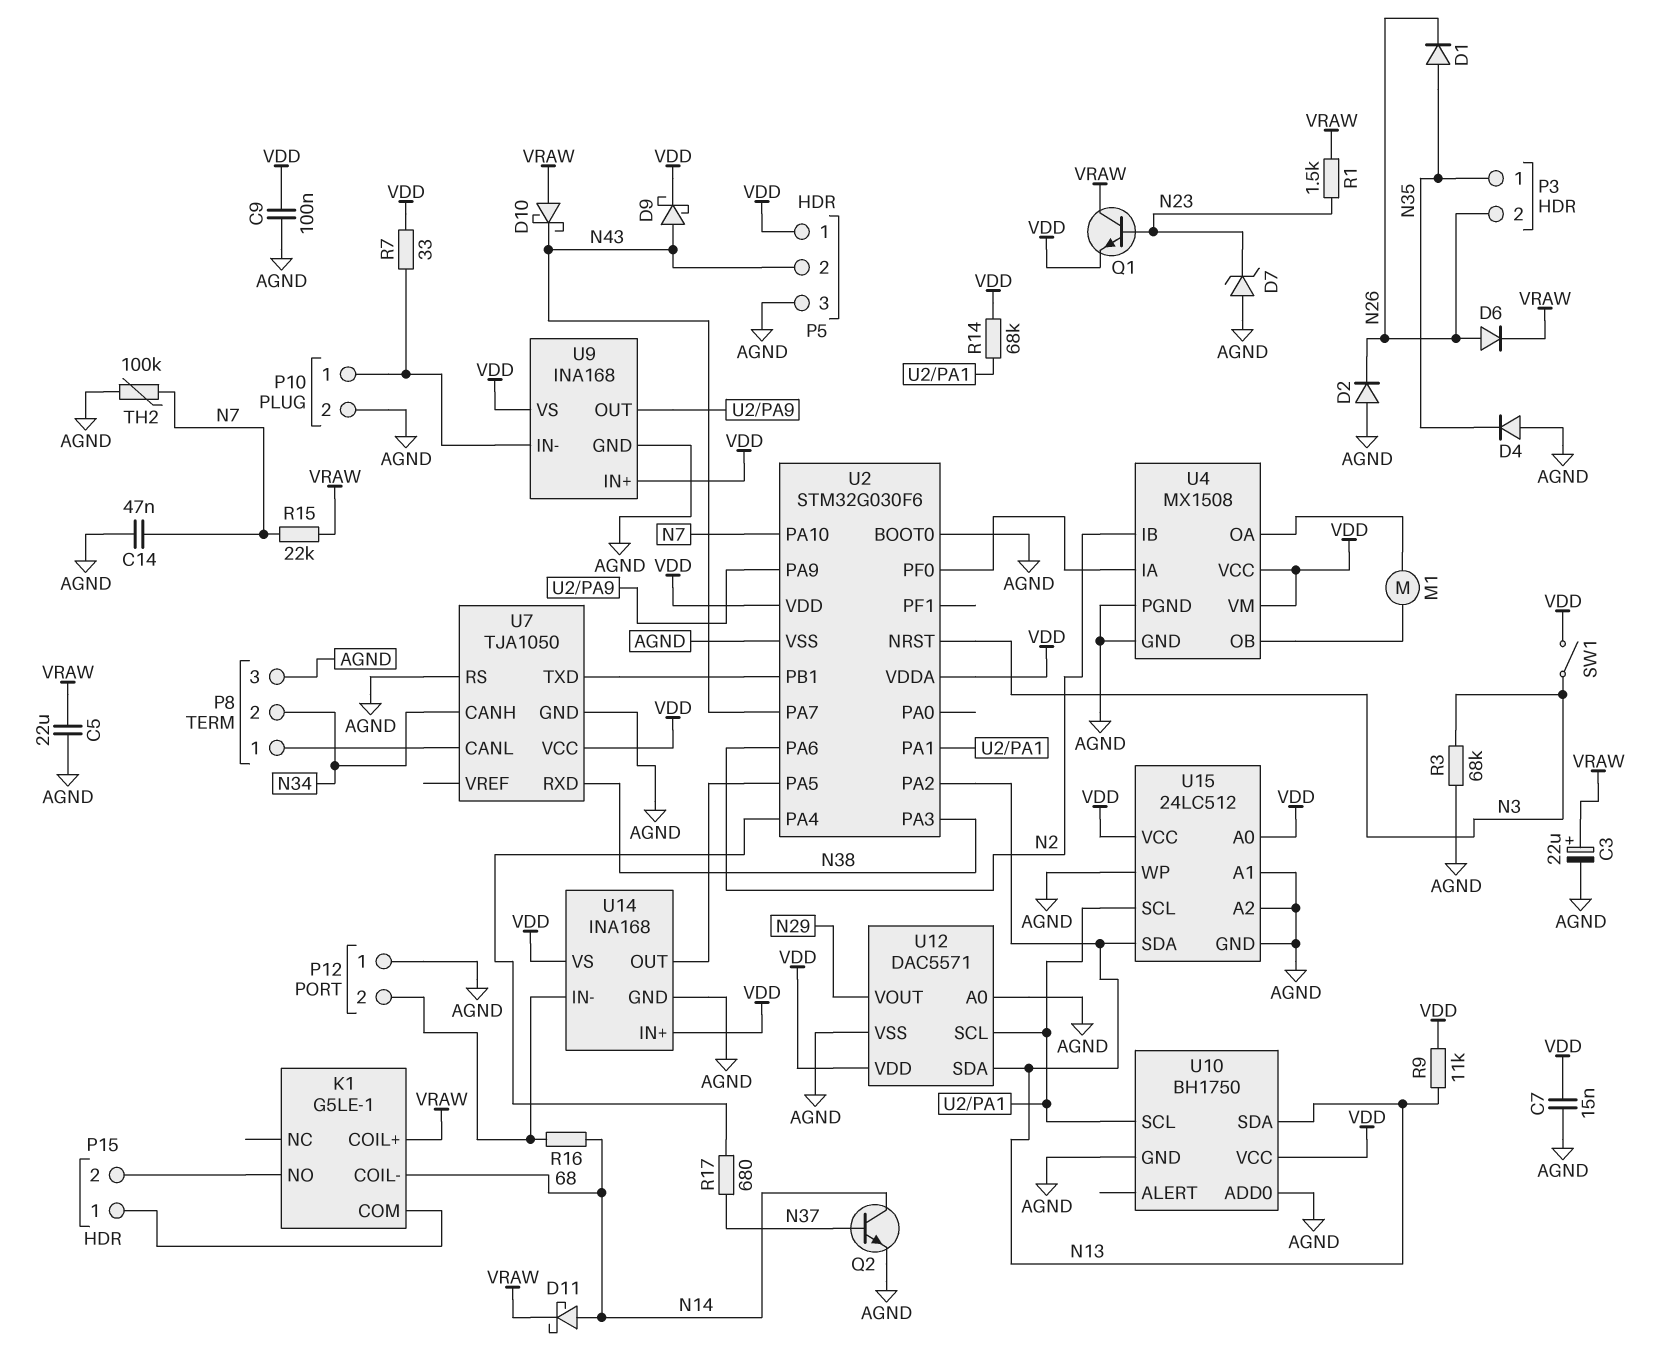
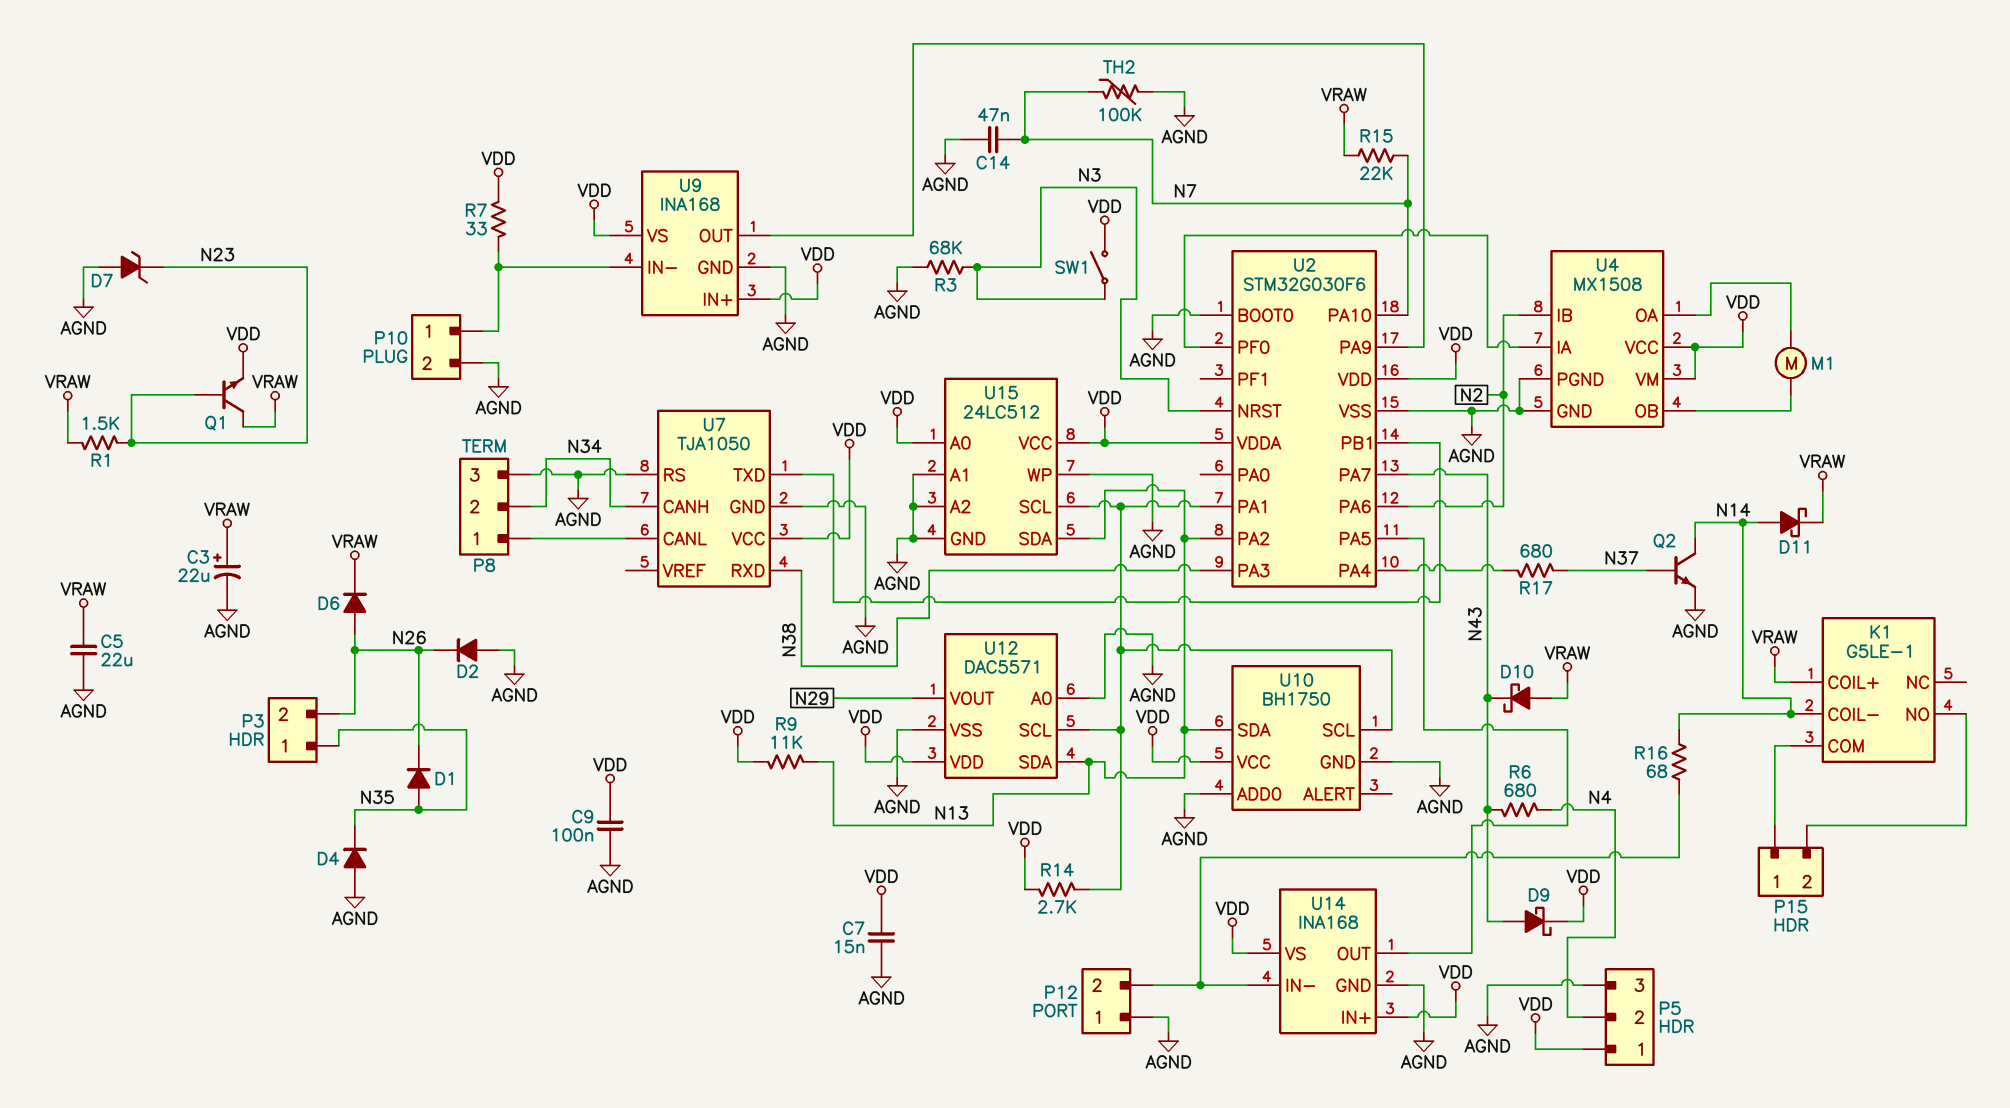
P5 pin 2: N43 -> N4
R6: none -> 680 (N4, N43)
R14: 68k (U2/PA1, VDD) -> 2.7k (U2/PA1, VDD)

